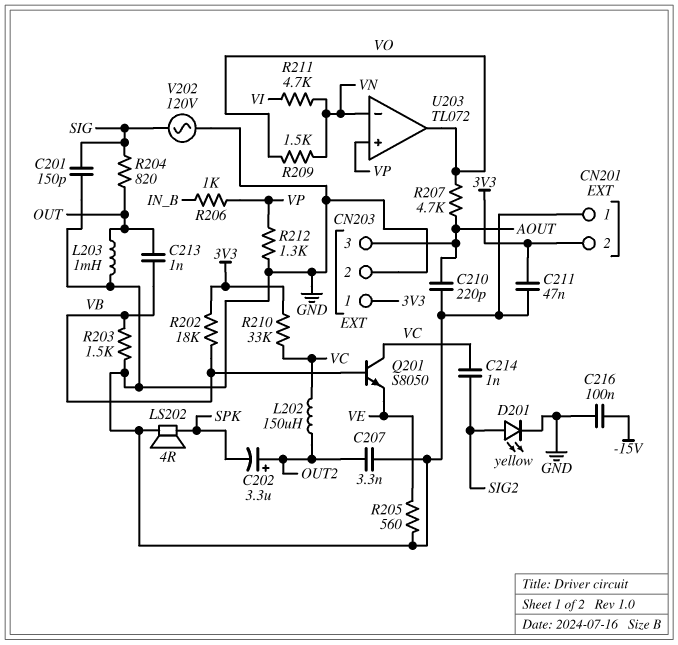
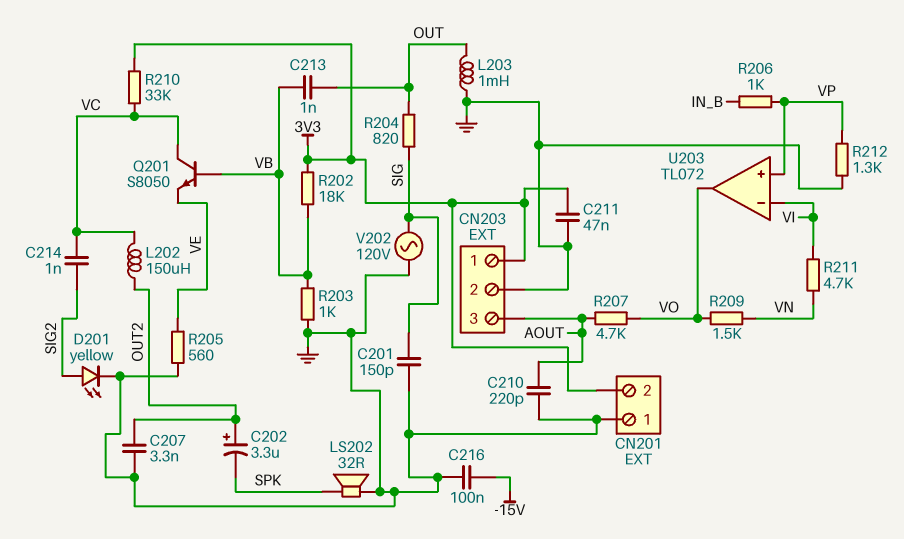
LS202: speaker 4R (GND, SPK) -> speaker 32R (GND, SPK)
R203: 1.5k (GND, VB) -> 1k (GND, VB)
U203 pin in-: VN -> VI

